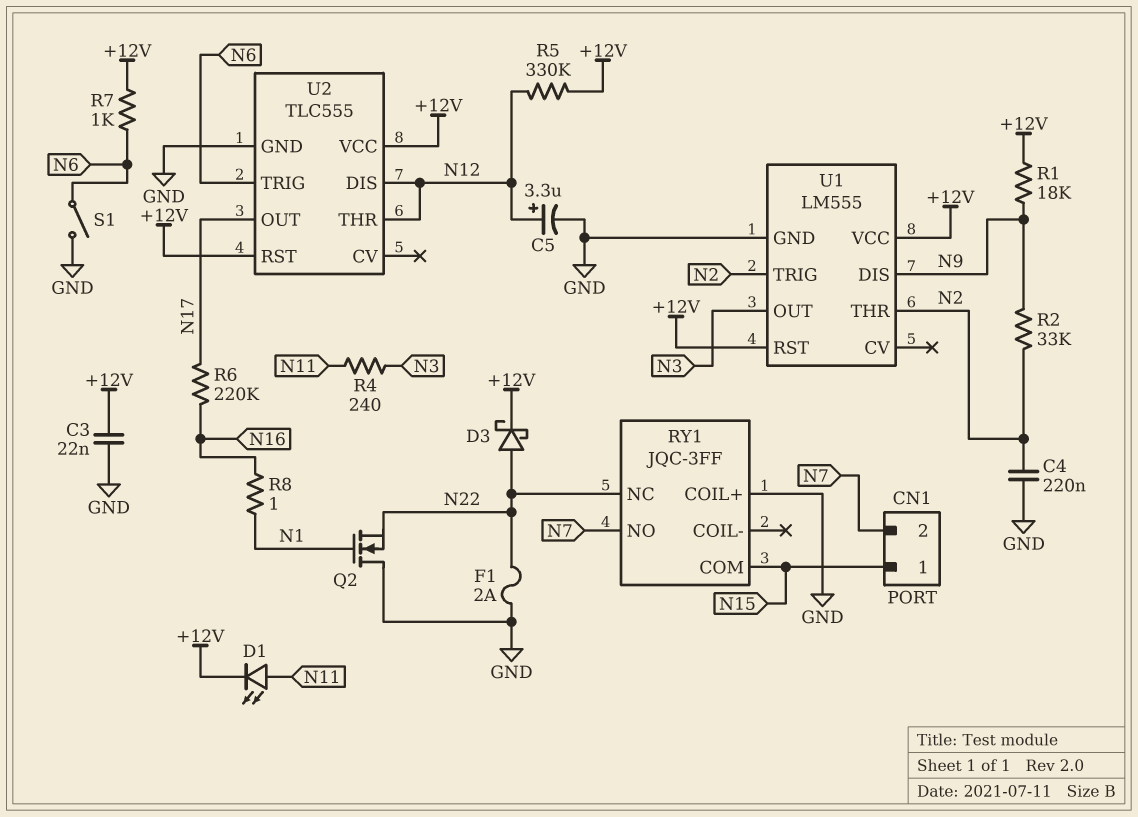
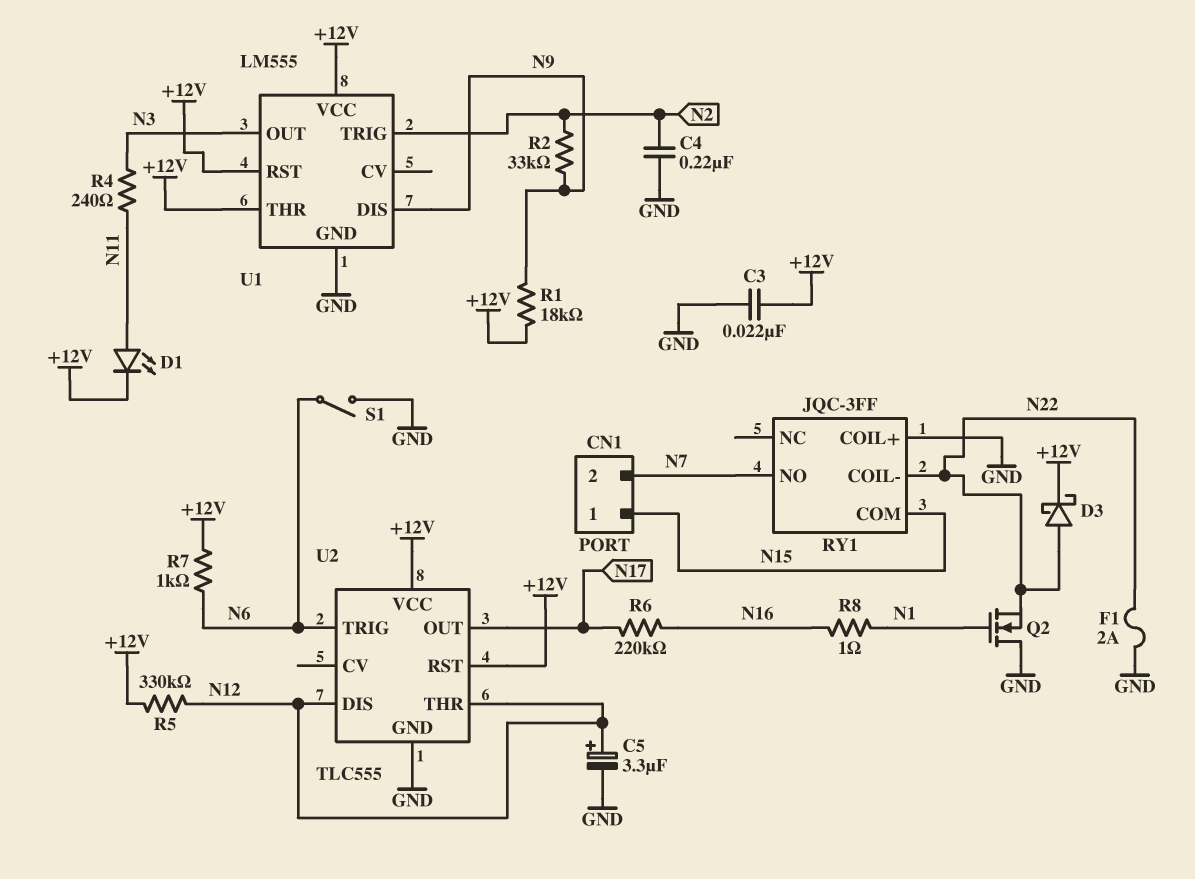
RY1 pin COIL-: none -> N22
RY1 pin NC: N22 -> none
U1 pin THR: N2 -> +12V

